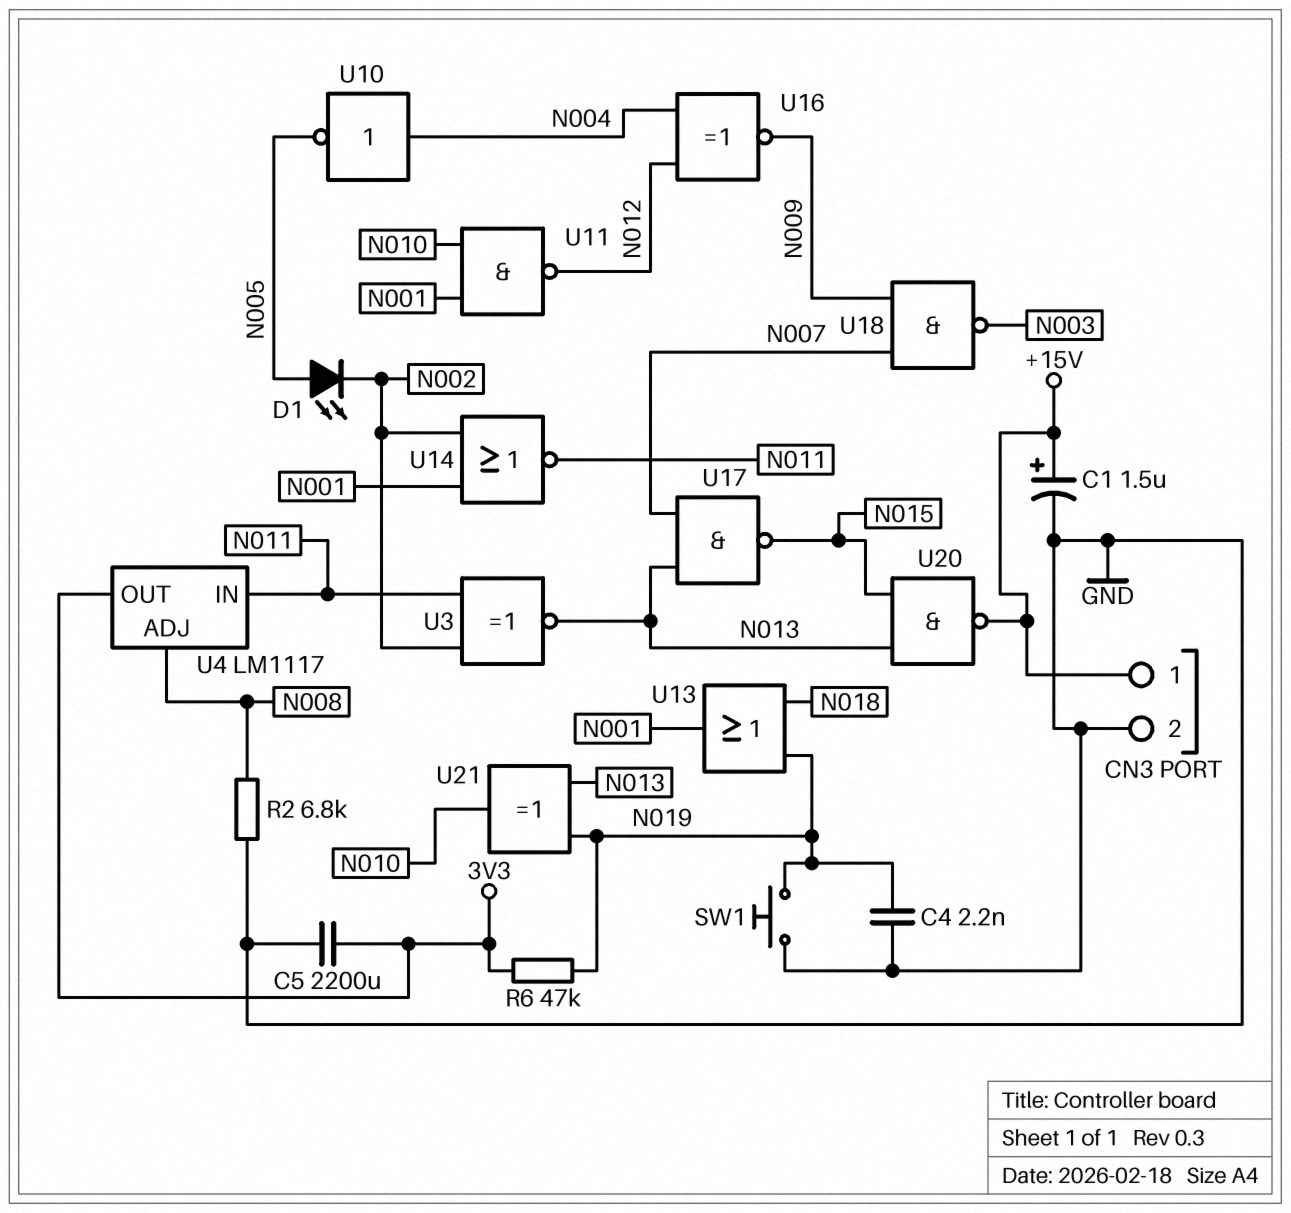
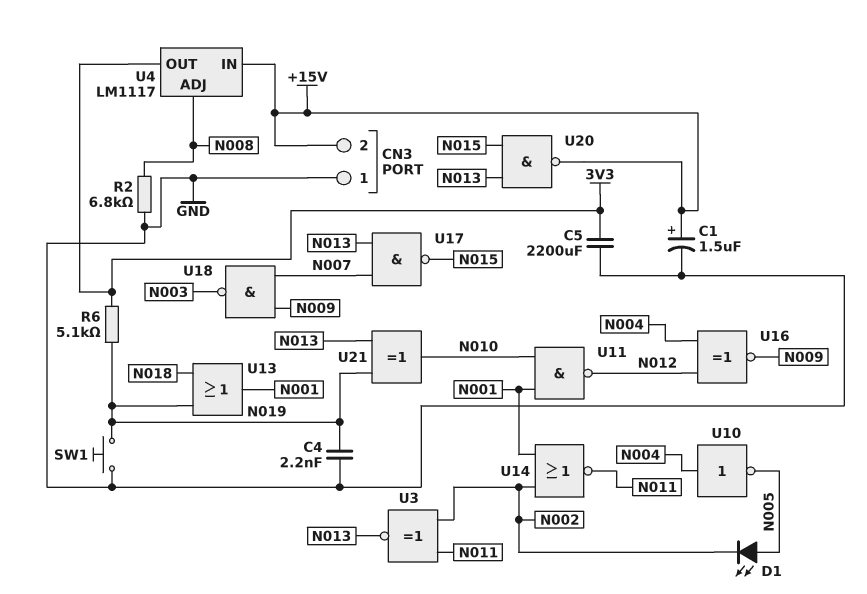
CN3 pin 1: +15V -> GND
CN3 pin 2: GND -> +15V
R6: 47k (3V3, N019) -> 5.1k (3V3, N019)
U4 pin IN: N011 -> +15V

